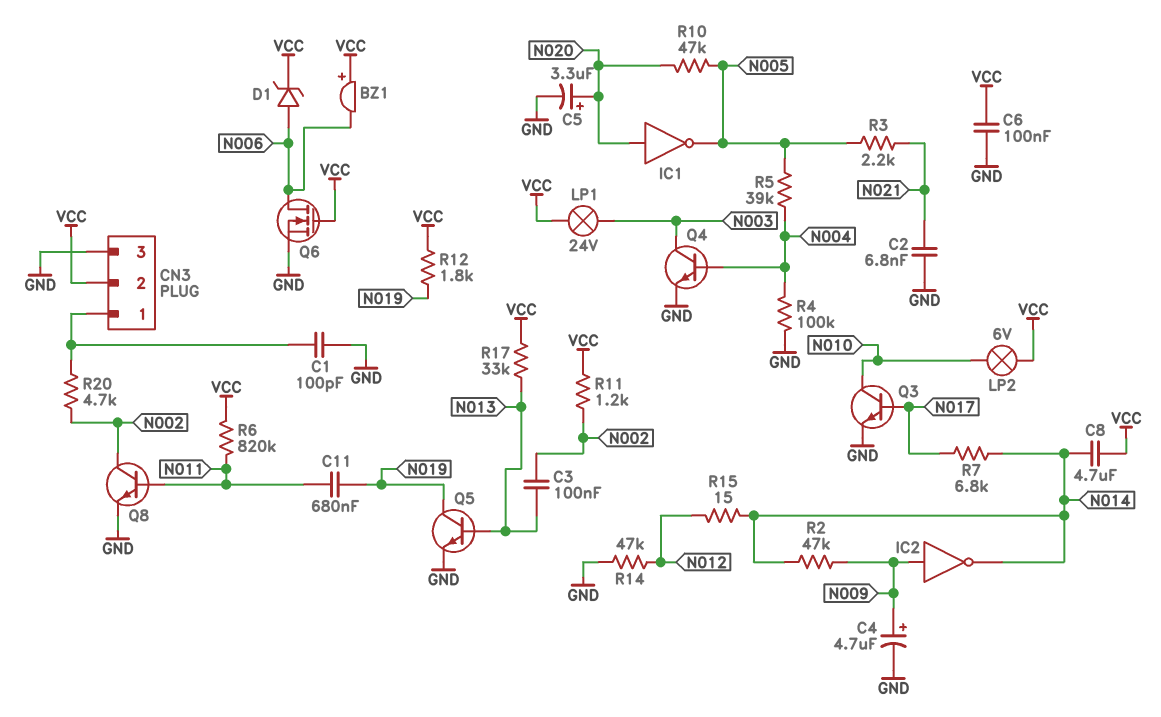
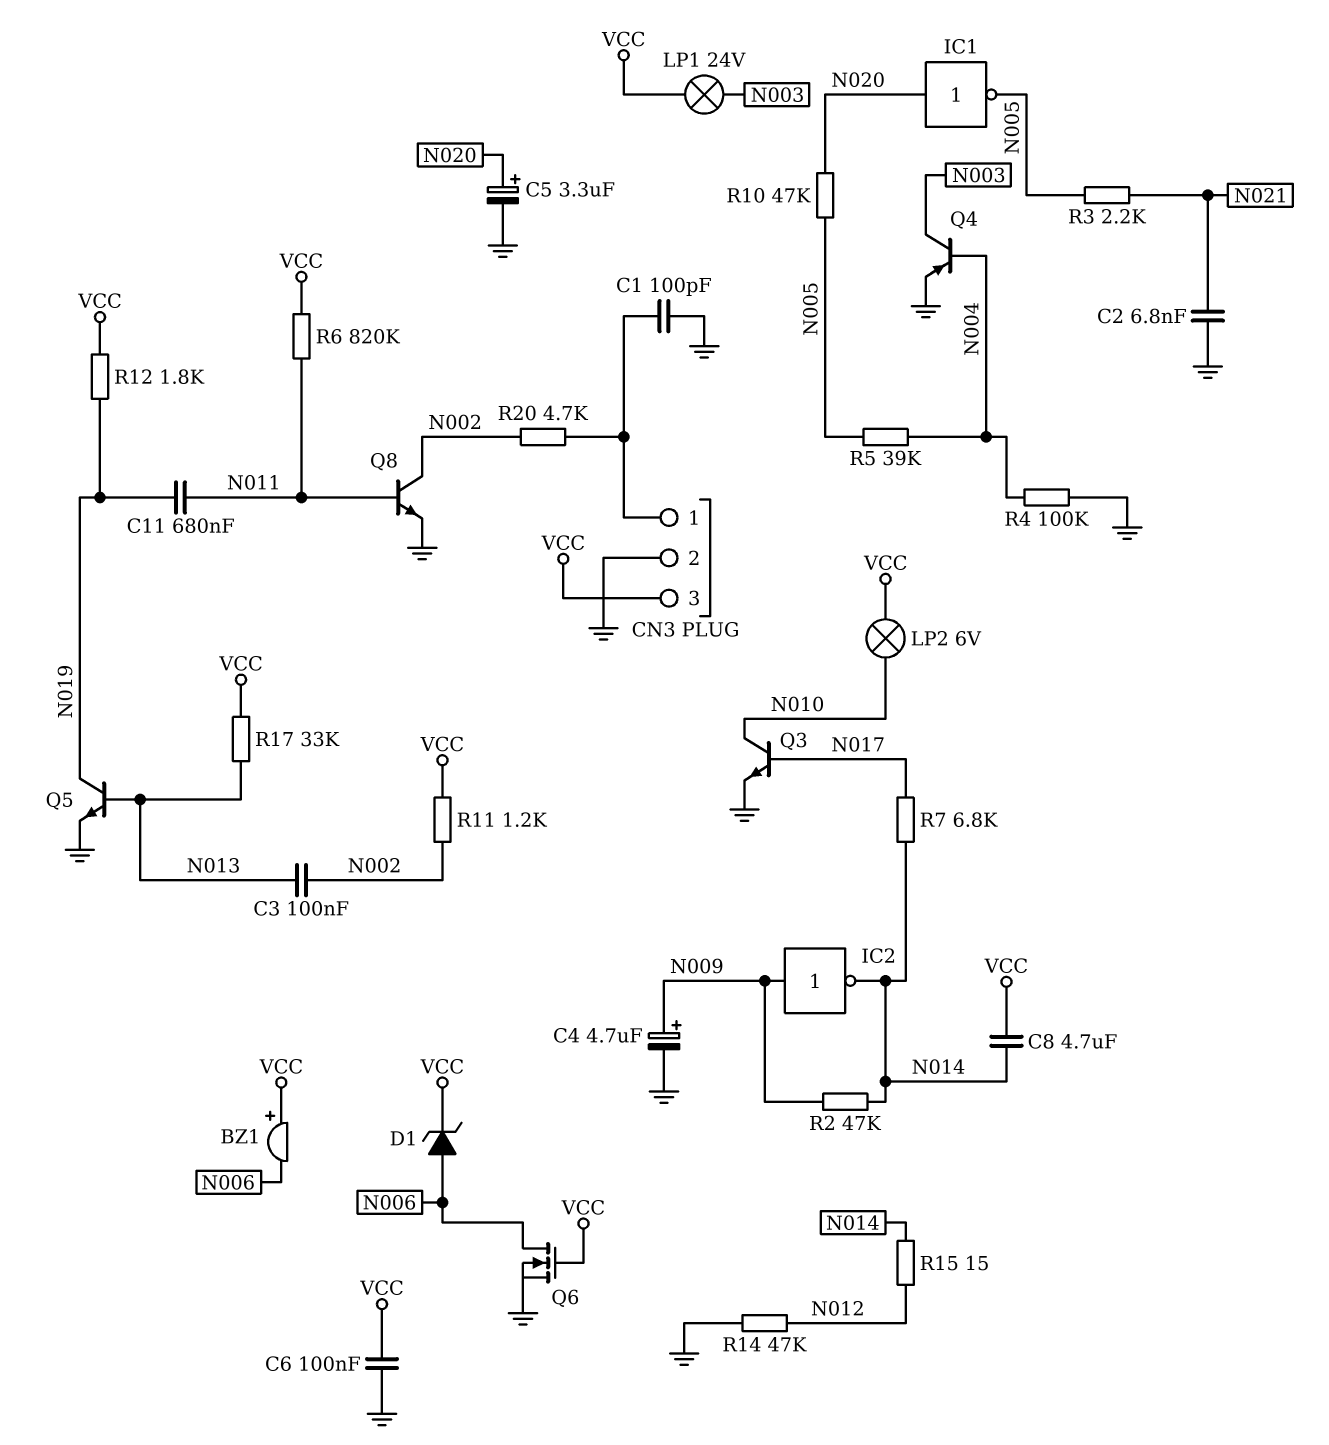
CN3 pin 2: VCC -> GND
CN3 pin 3: GND -> VCC
Q4: NPN (B N004, C N003, E GND) -> PNP (B N004, C N003, E GND)

